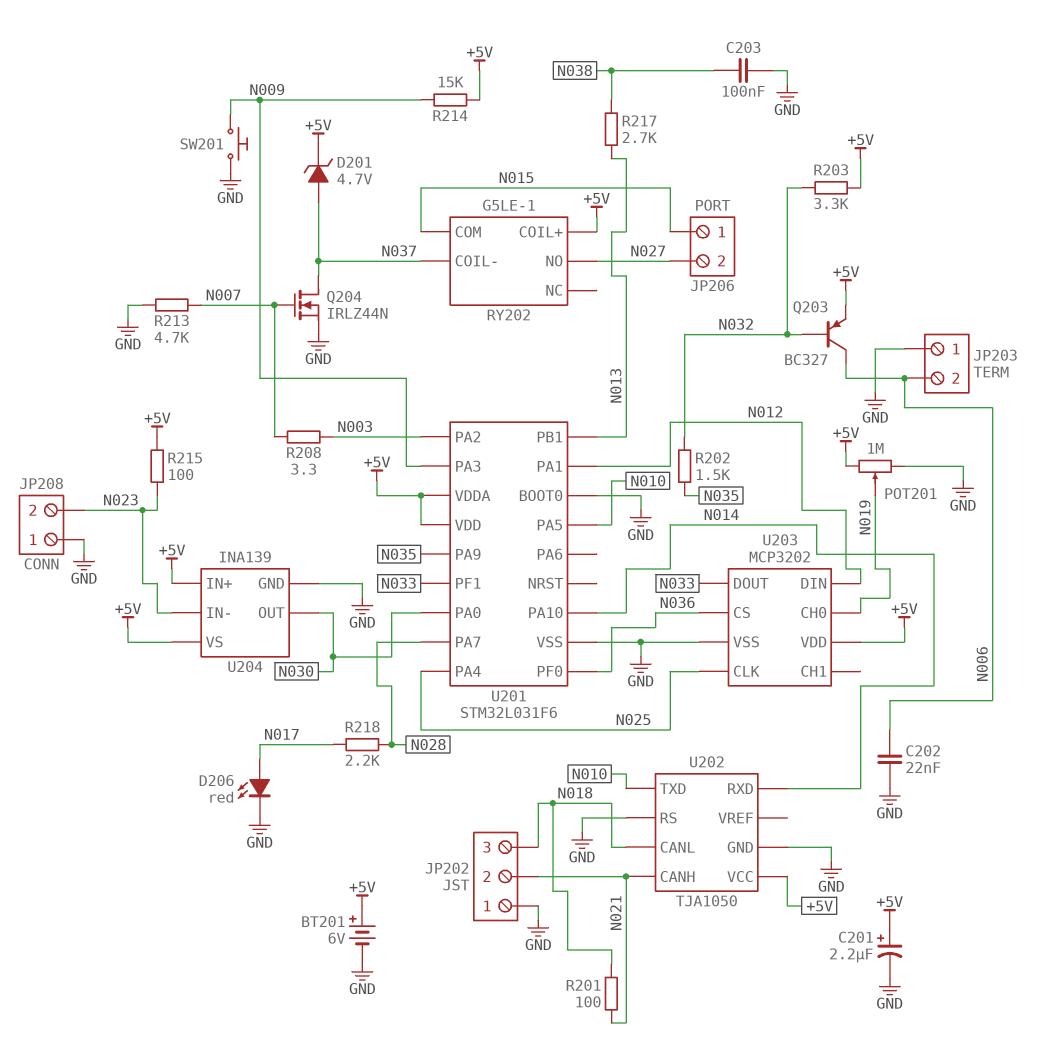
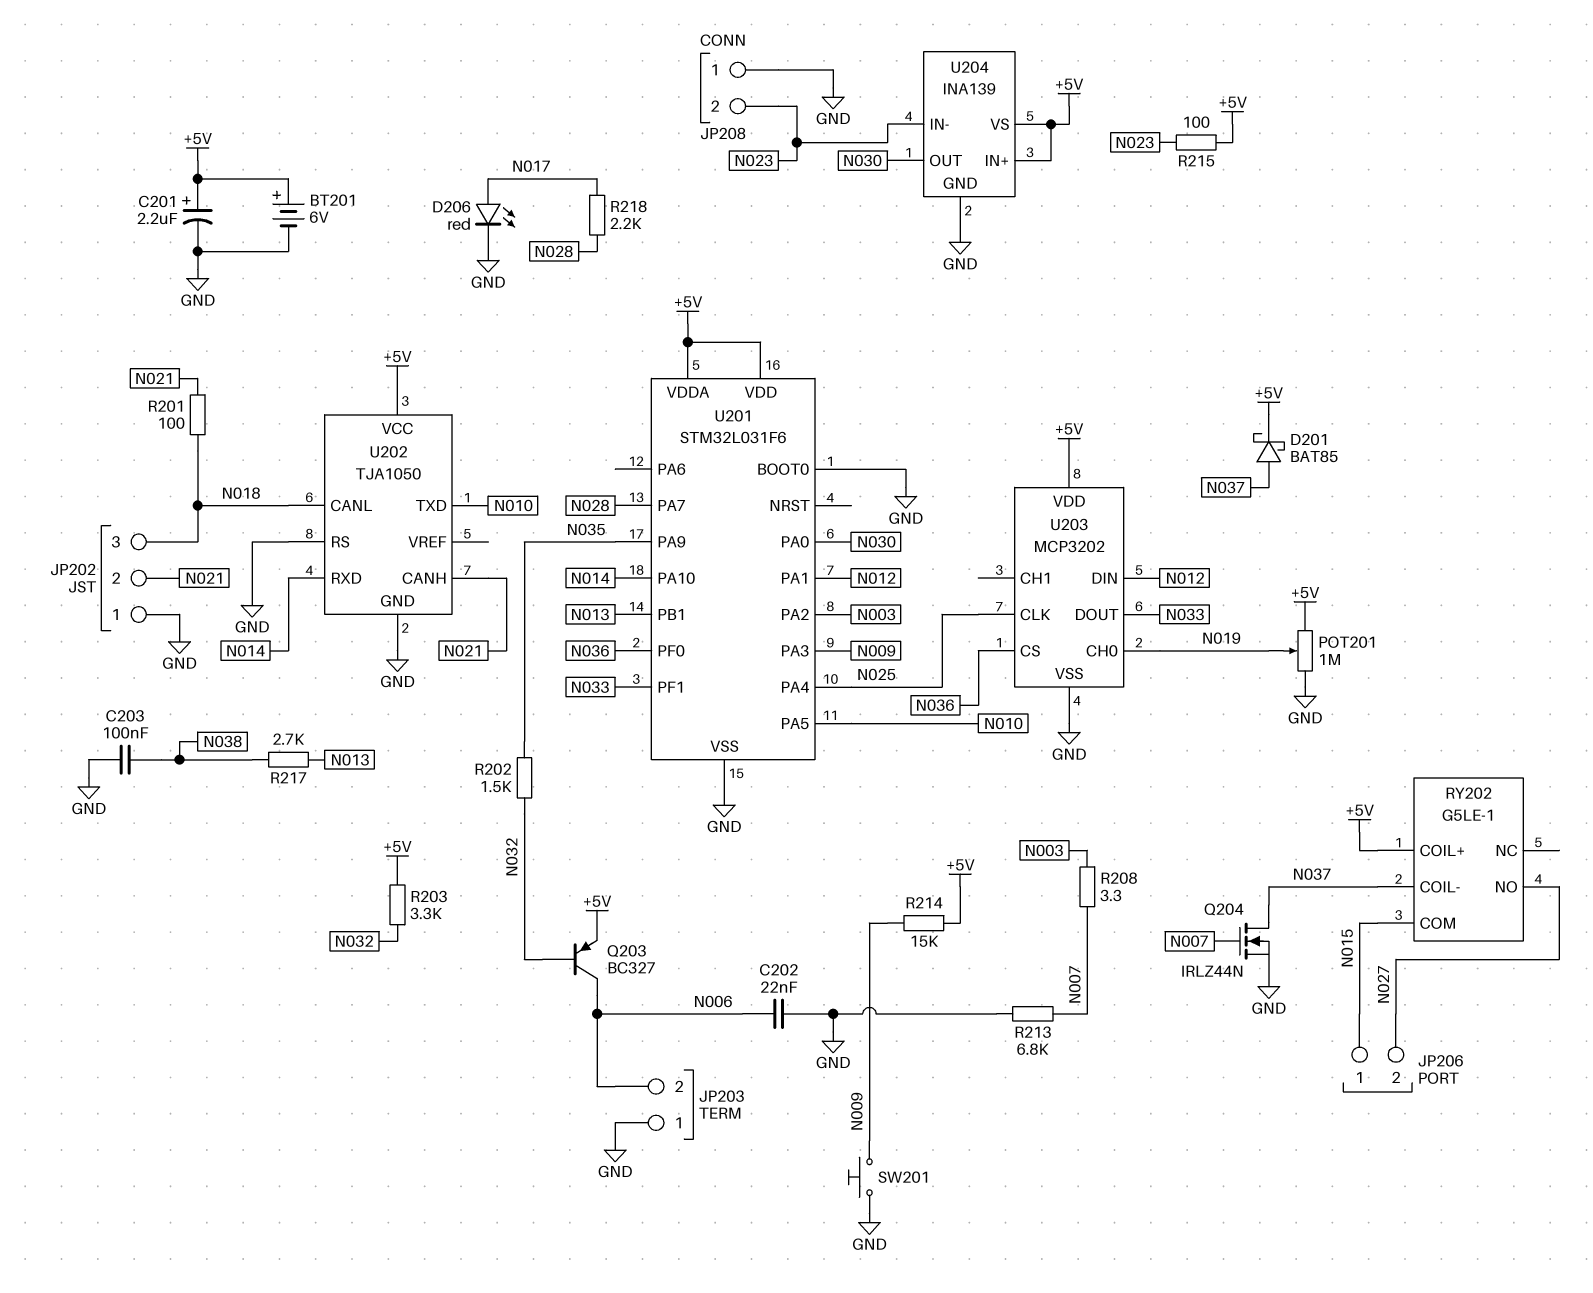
D201: zener 4.7V (A N037, K +5V) -> schottky BAT85 (A N037, K +5V)
R213: 4.7k (GND, N007) -> 6.8k (GND, N007)

